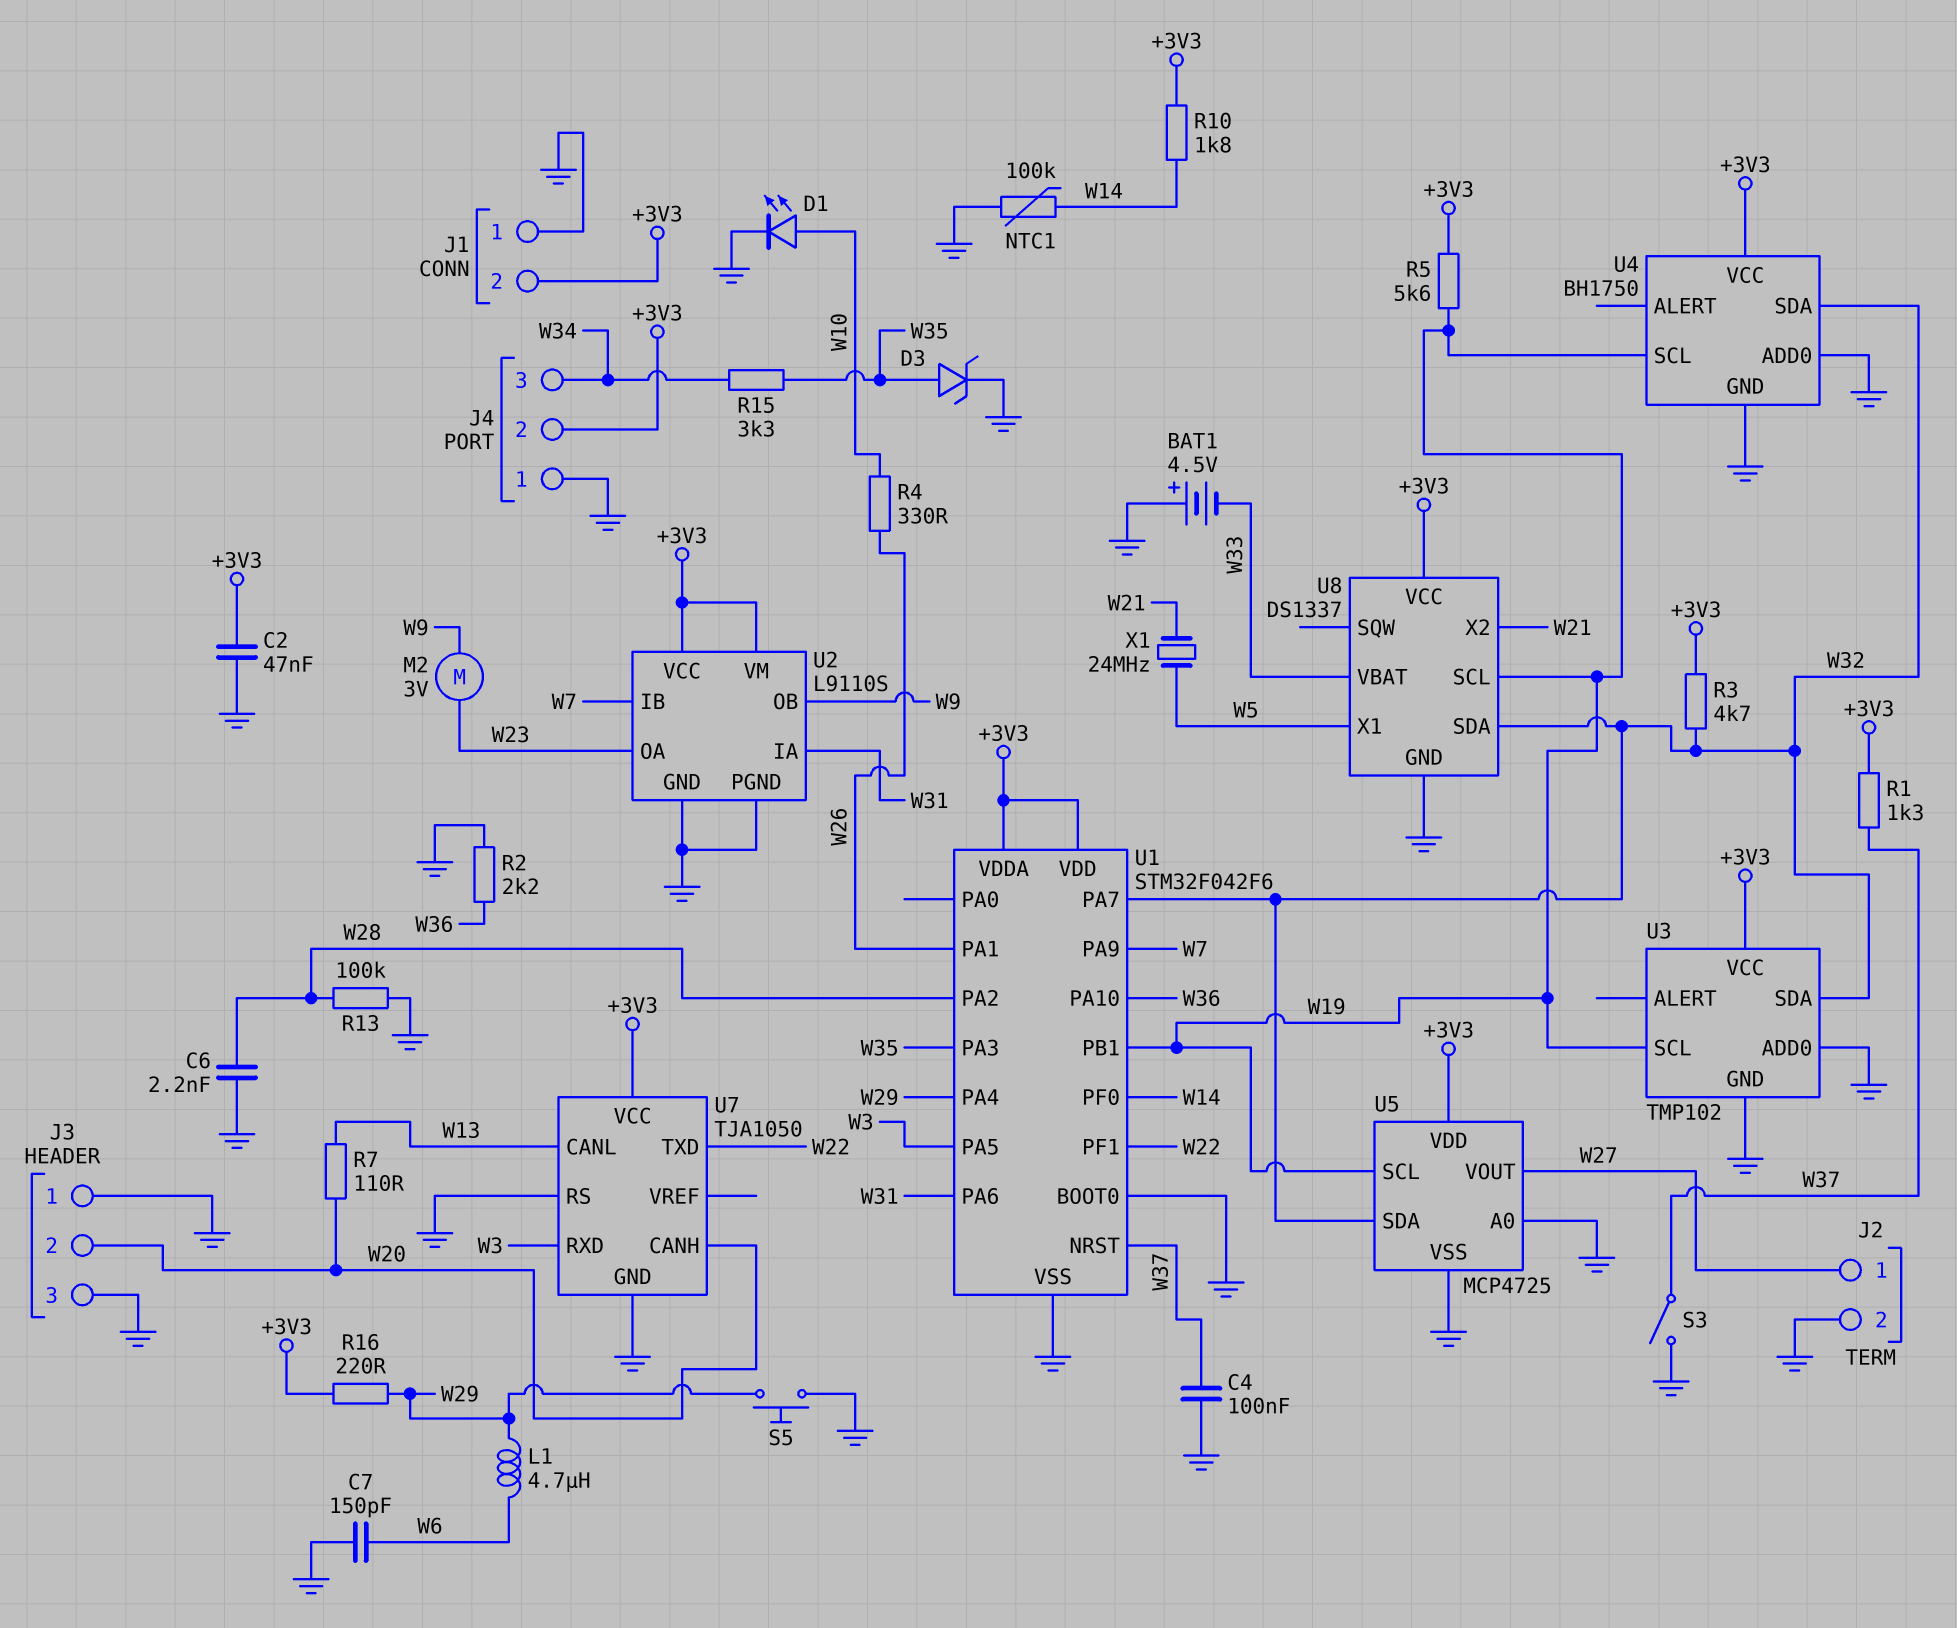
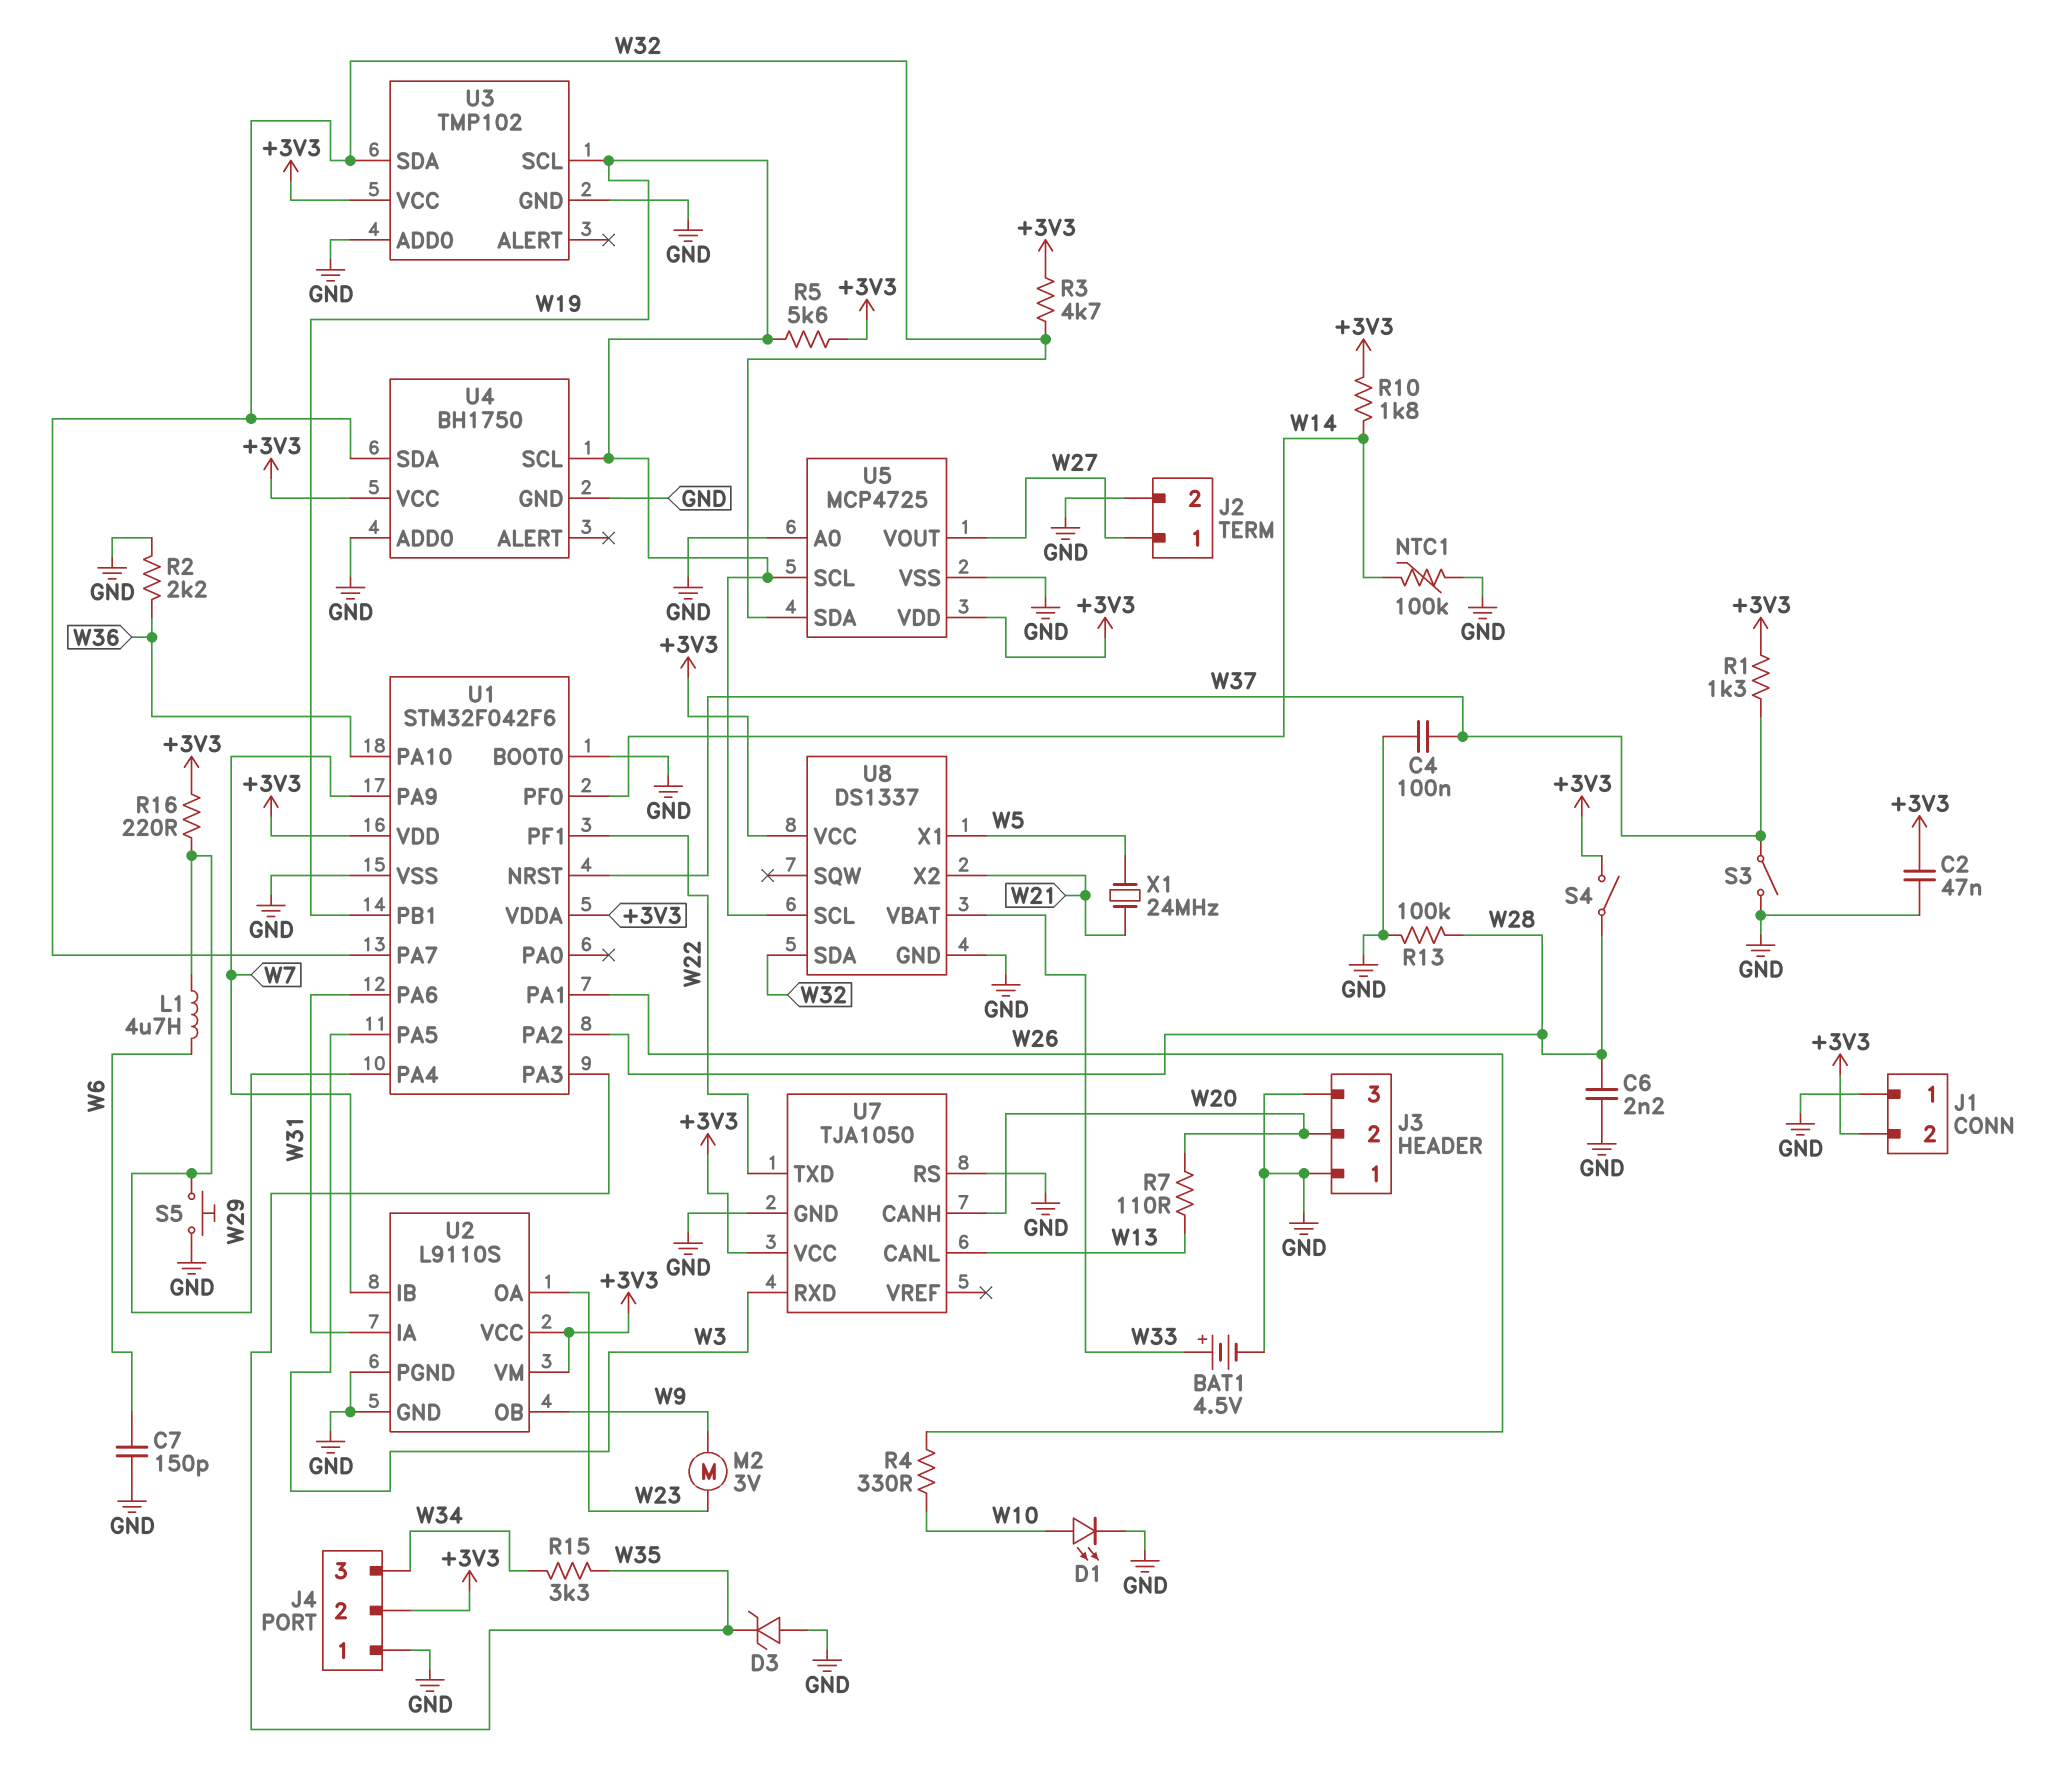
BAT1: 4.5V (plus GND, minus W33) -> 4.5V (plus W33, minus GND)
D3: zener (A W35, K GND) -> zener (A GND, K W35)
S4: none -> switch (+3V3, W28)

